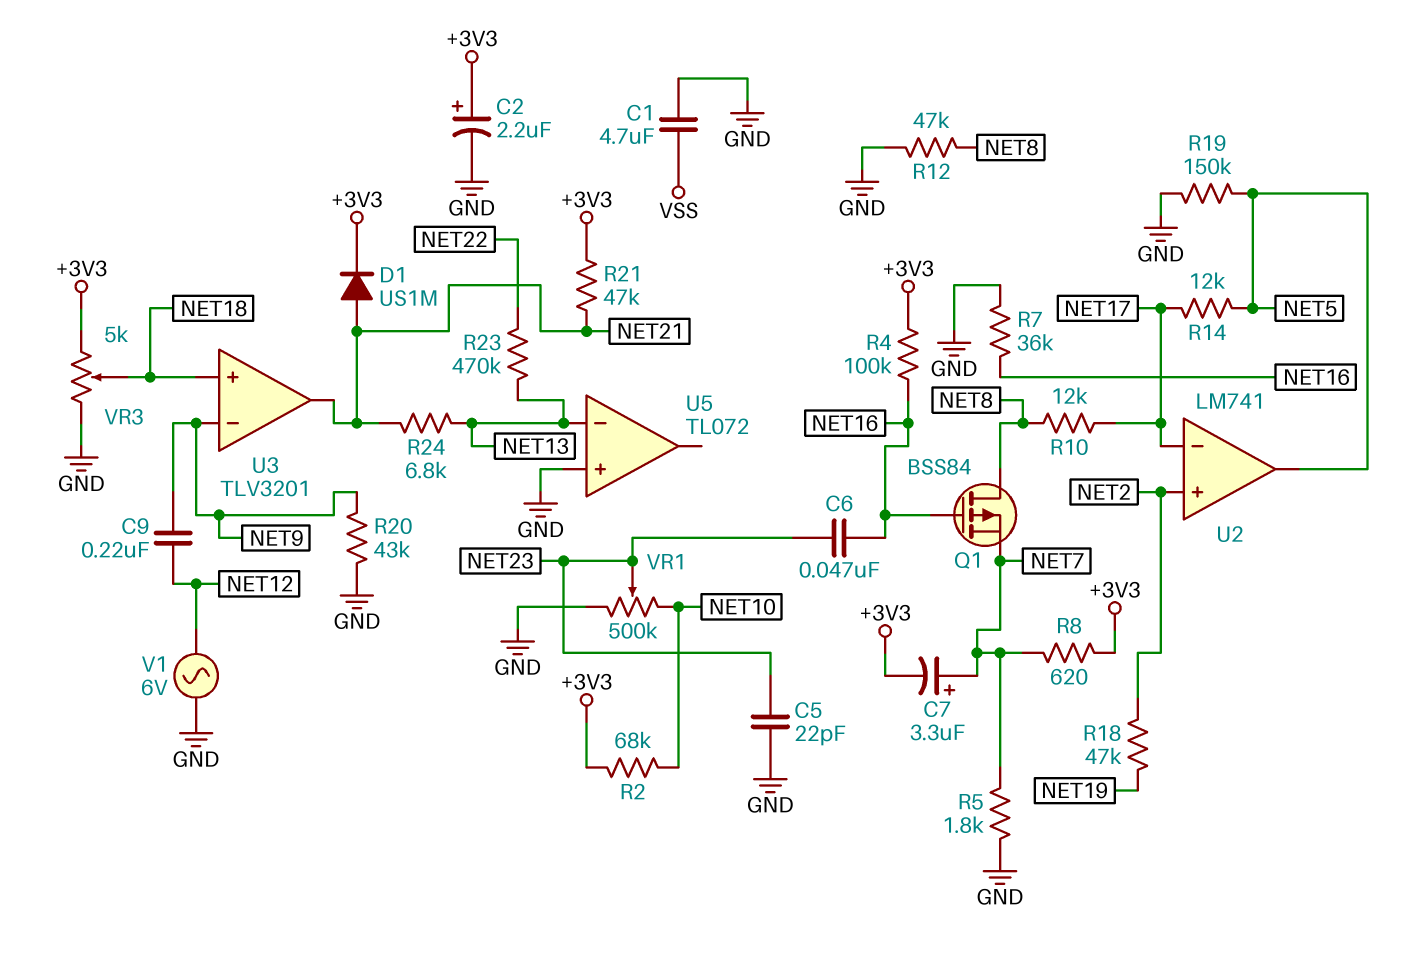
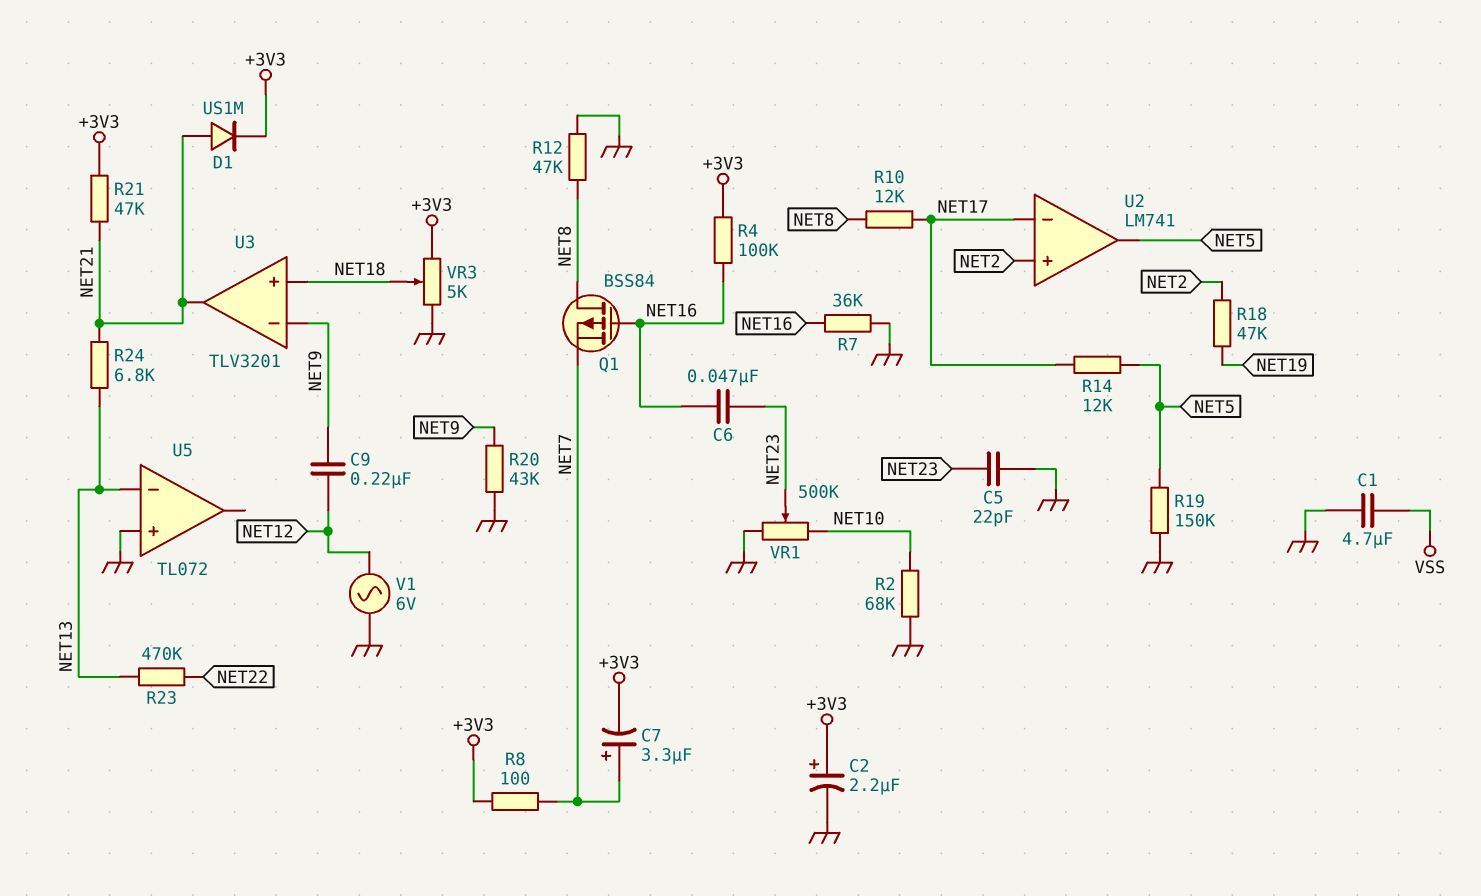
R2: 68k (+3V3, NET10) -> 68k (GND, NET10)
R5: 1.8k (GND, NET7) -> none
R8: 620 (+3V3, NET7) -> 100 (+3V3, NET7)

